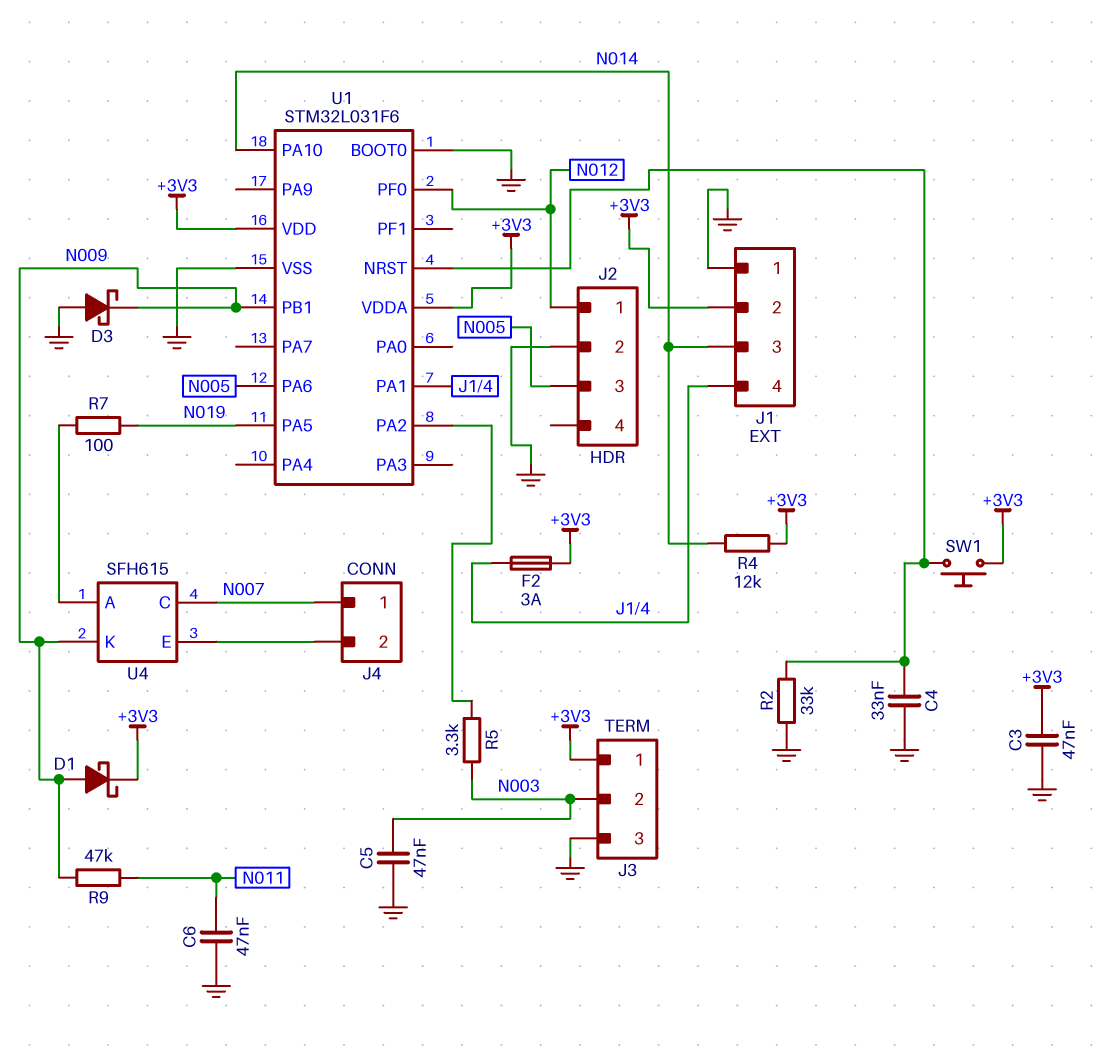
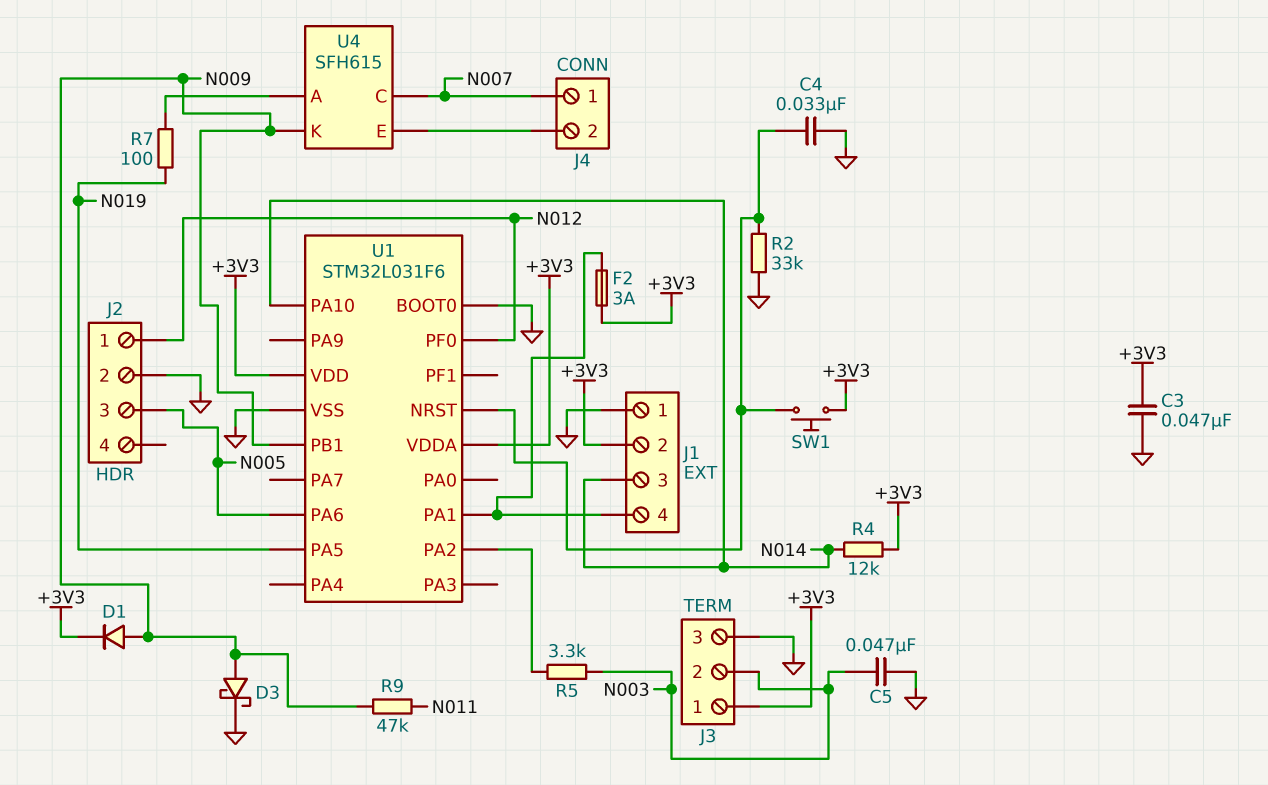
C6: 47nF (GND, N011) -> none
D1: schottky (A N009, K +3V3) -> diode (A N009, K +3V3)
D3: schottky (A GND, K N009) -> schottky (A N009, K GND)

